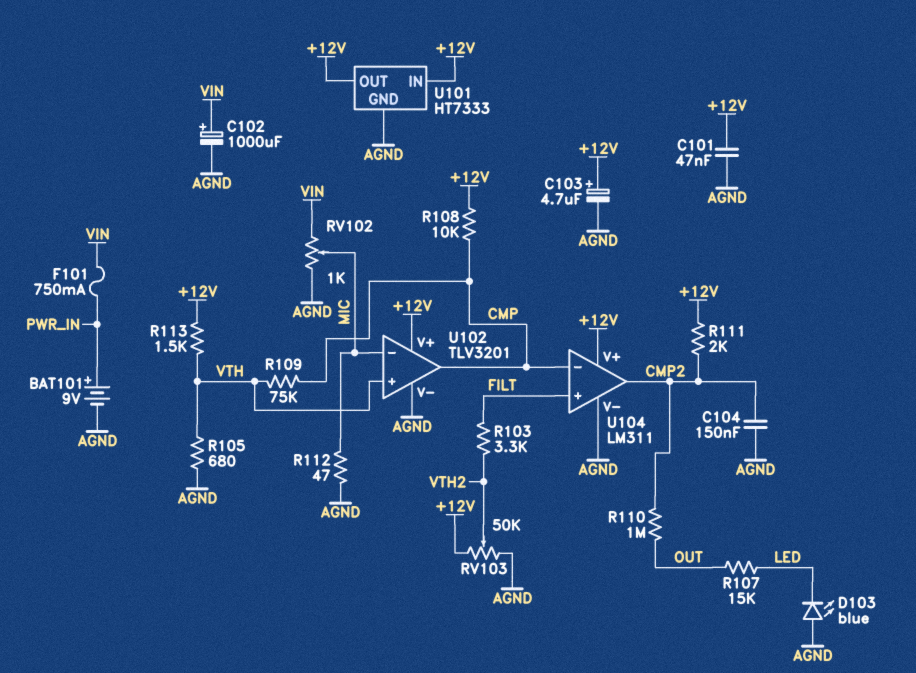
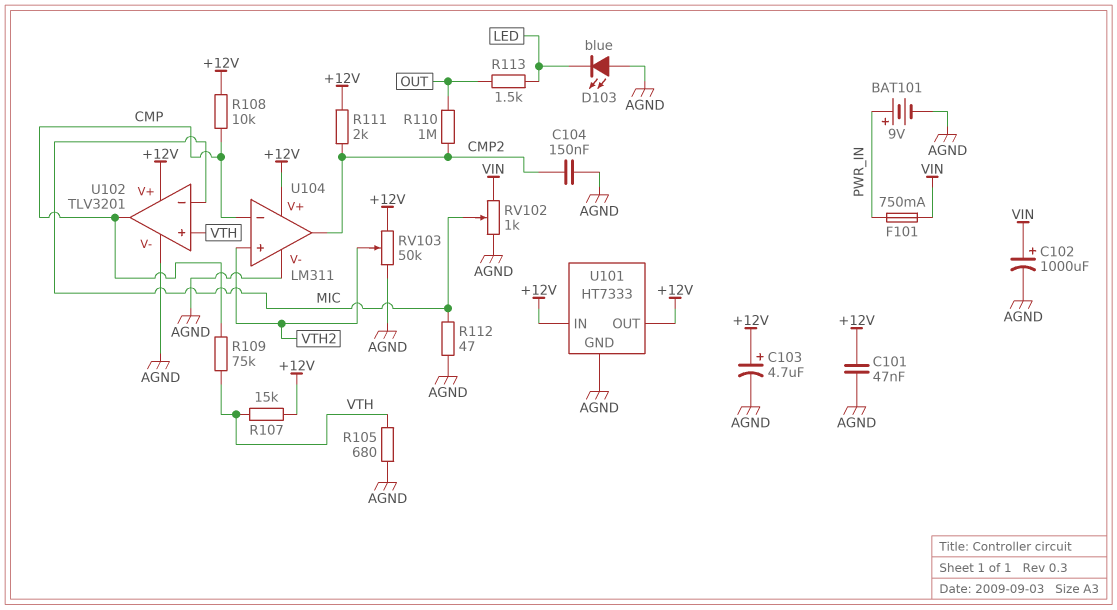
R103: 3.3k (FILT, VTH2) -> none
R107: 15k (LED, OUT) -> 15k (+12V, VTH)
R113: 1.5k (+12V, VTH) -> 1.5k (LED, OUT)
U104 pin in+: FILT -> VTH2

